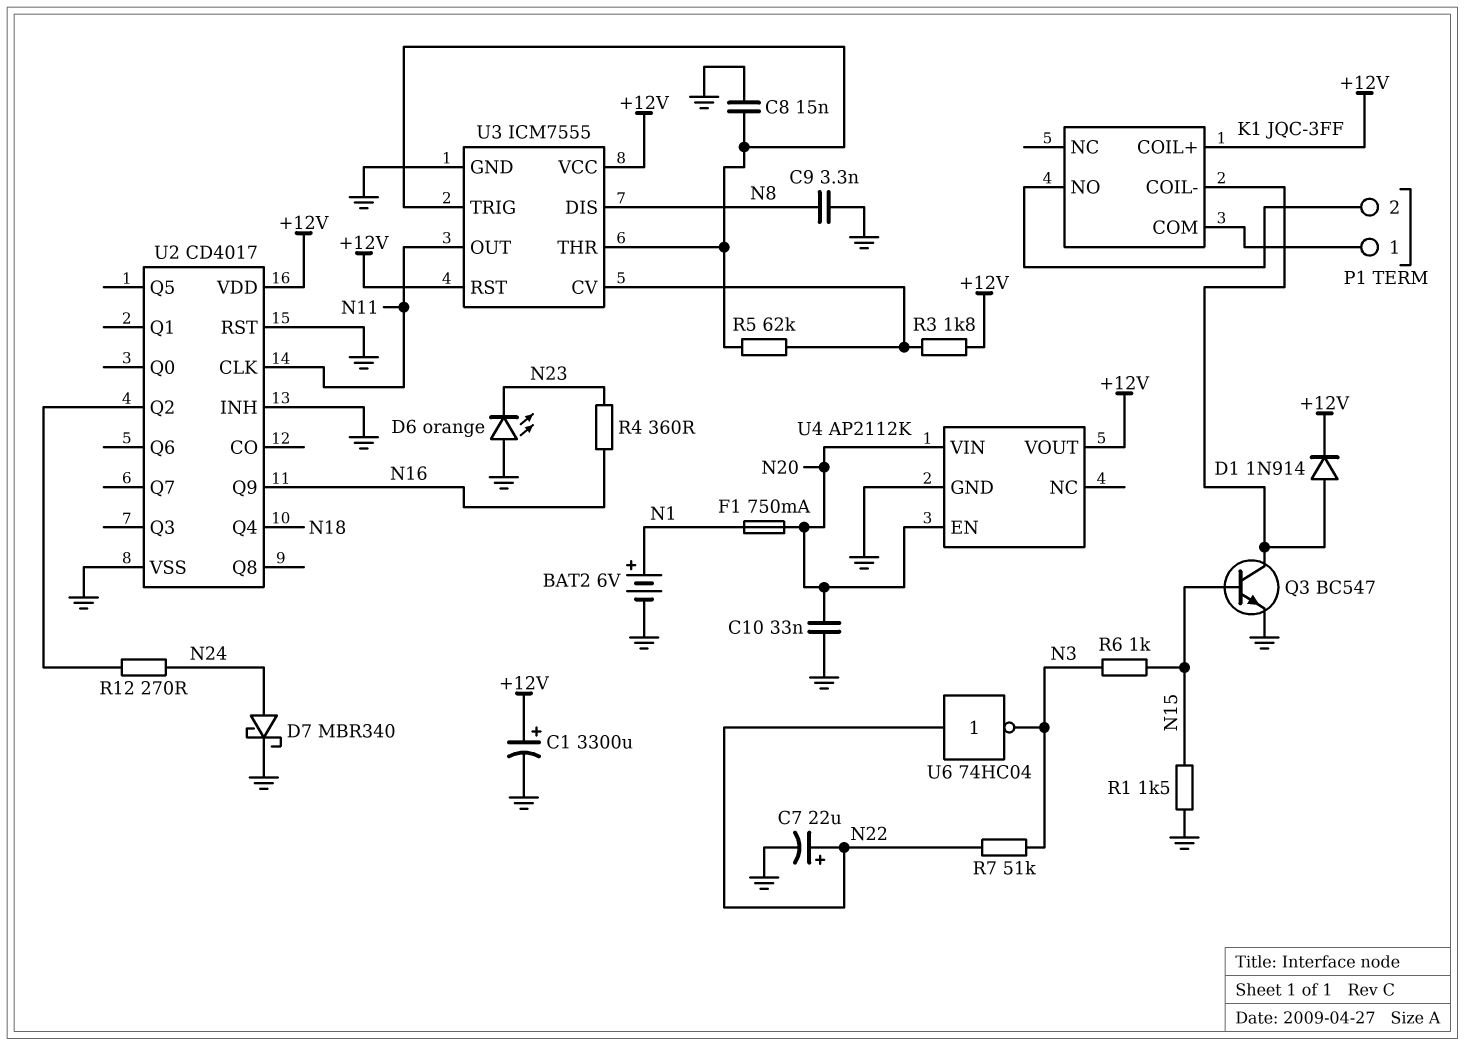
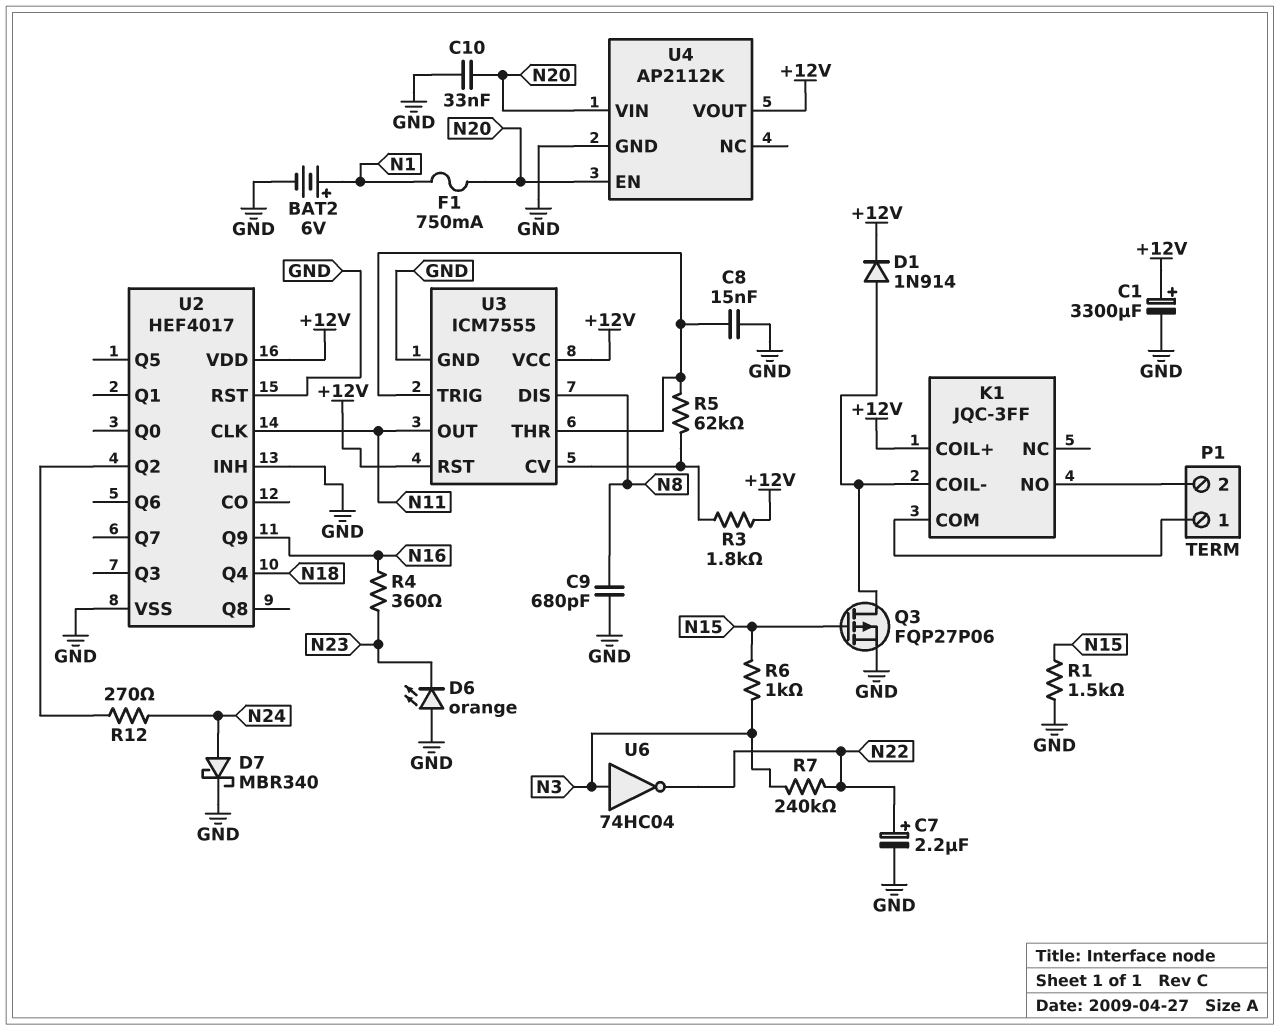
C7: 22uF (plus N22, minus GND) -> 2.2uF (plus N22, minus GND)
C9: 3.3nF (GND, N8) -> 680pF (GND, N8)
Q3: NPN BC547 (B N15, C K1/COIL-, E GND) -> PMOS FQP27P06 (G N15, D K1/COIL-, S GND)
R7: 51k (N3, N22) -> 240k (N3, N22)
U2: CD4017 -> HEF4017
U6: NOT 74HC04 (in N22, out N3) -> NOT 74HC04 (in N3, out N22)

